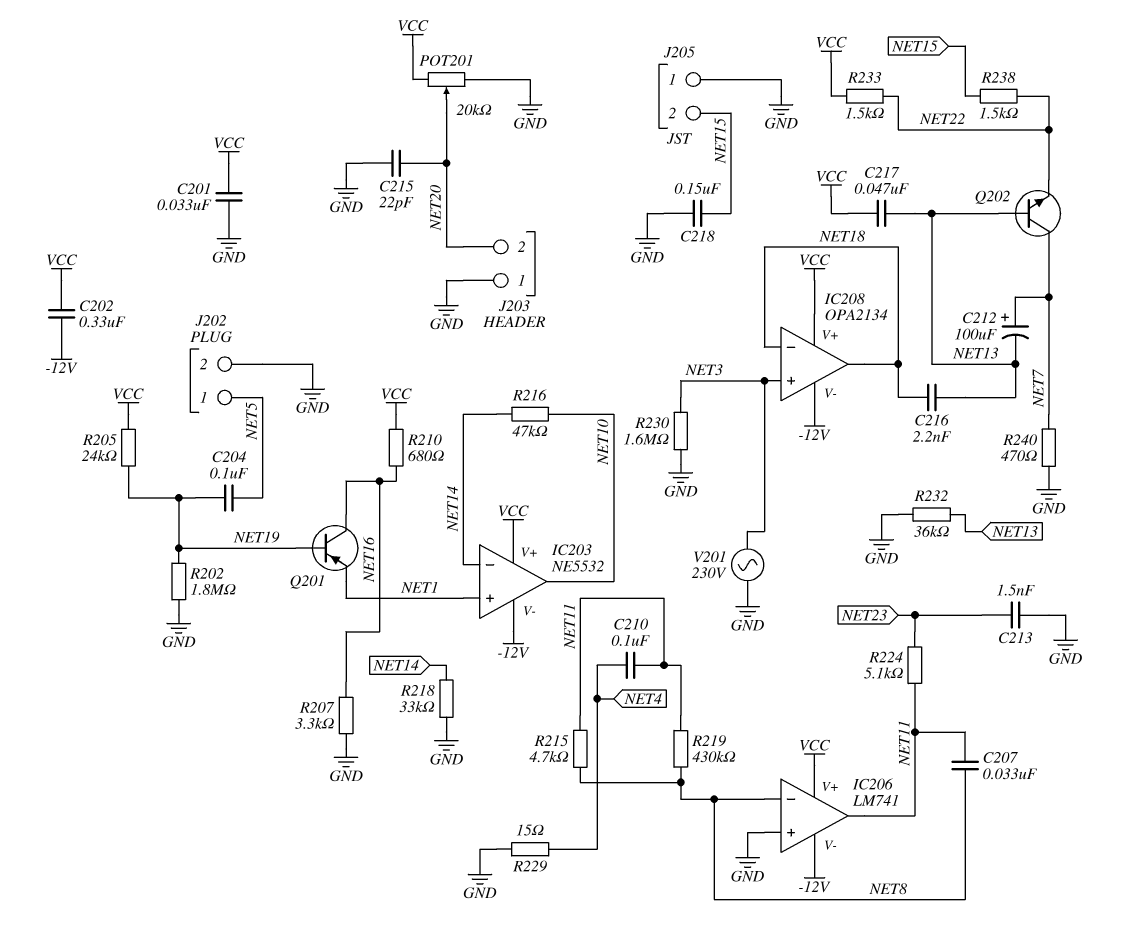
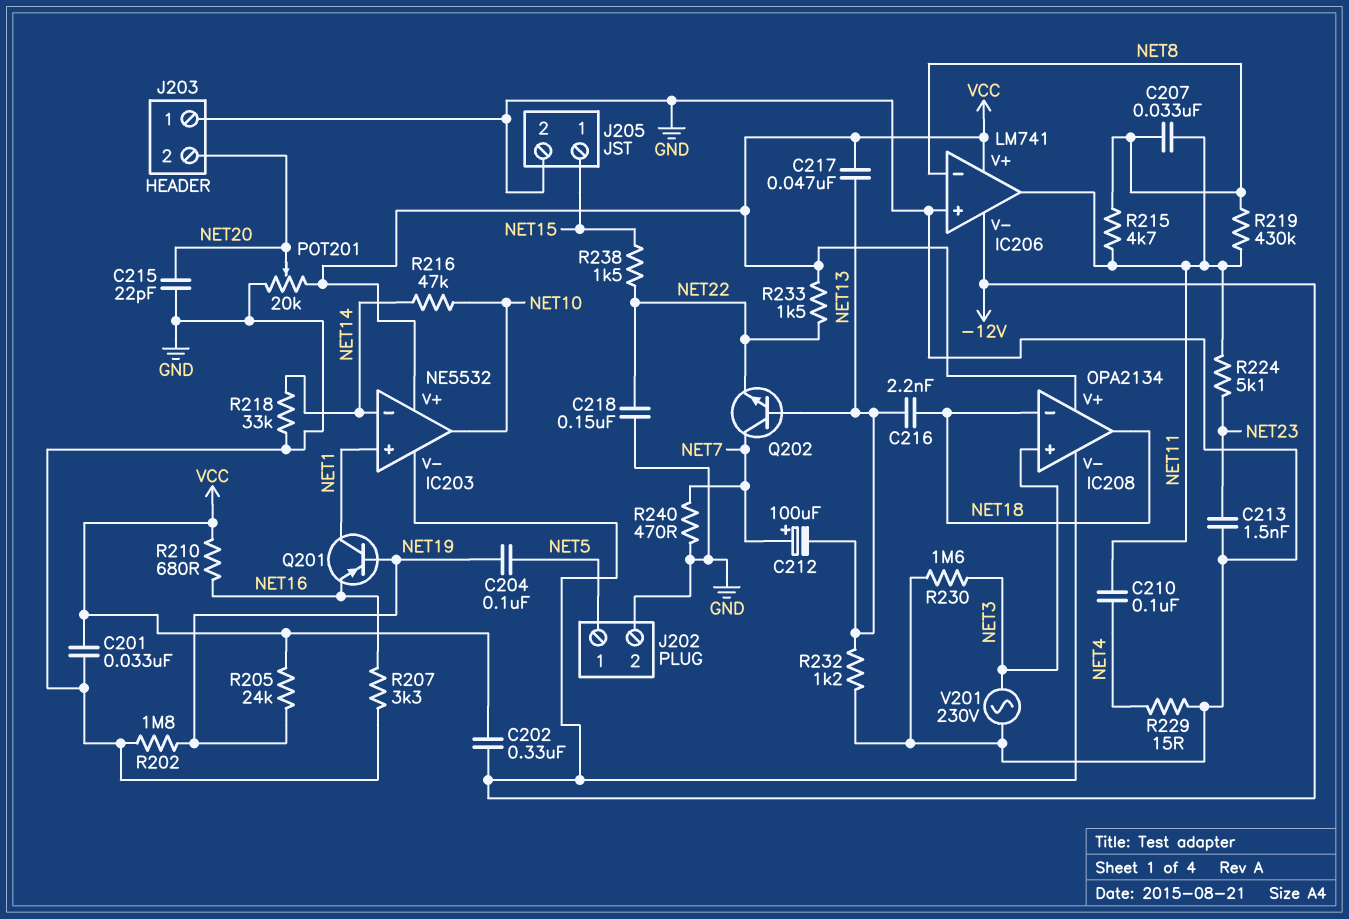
C218: 150nF (GND, NET15) -> 150nF (GND, NET22)
J205 pin 1: GND -> NET15
J205 pin 2: NET15 -> GND
Q201: PNP (B NET19, C NET16, E NET1) -> PNP (B NET19, C NET1, E NET16)
R232: 36k (GND, NET13) -> 1.2k (GND, NET13)

